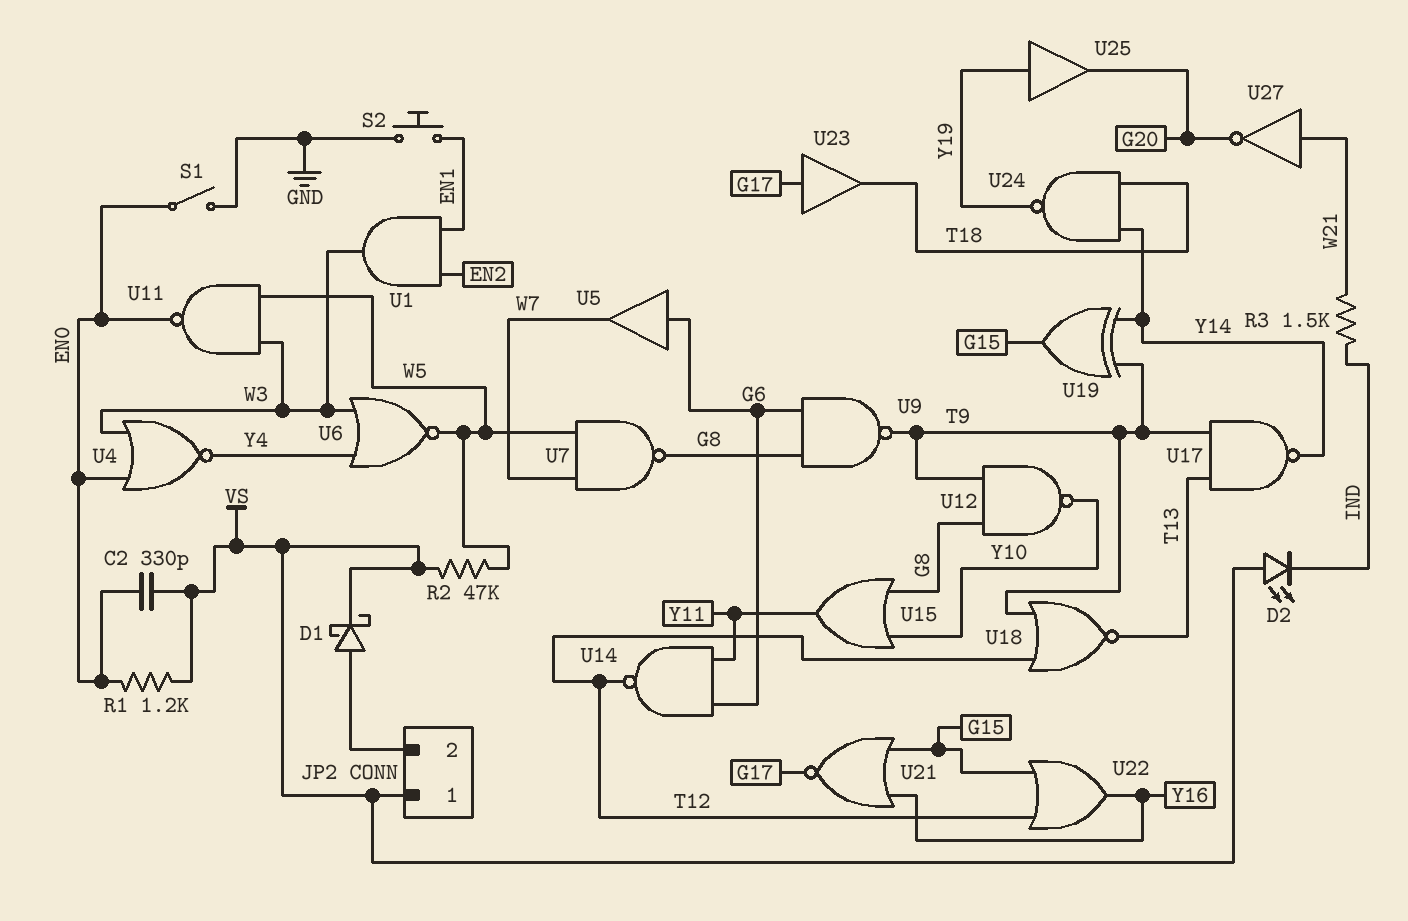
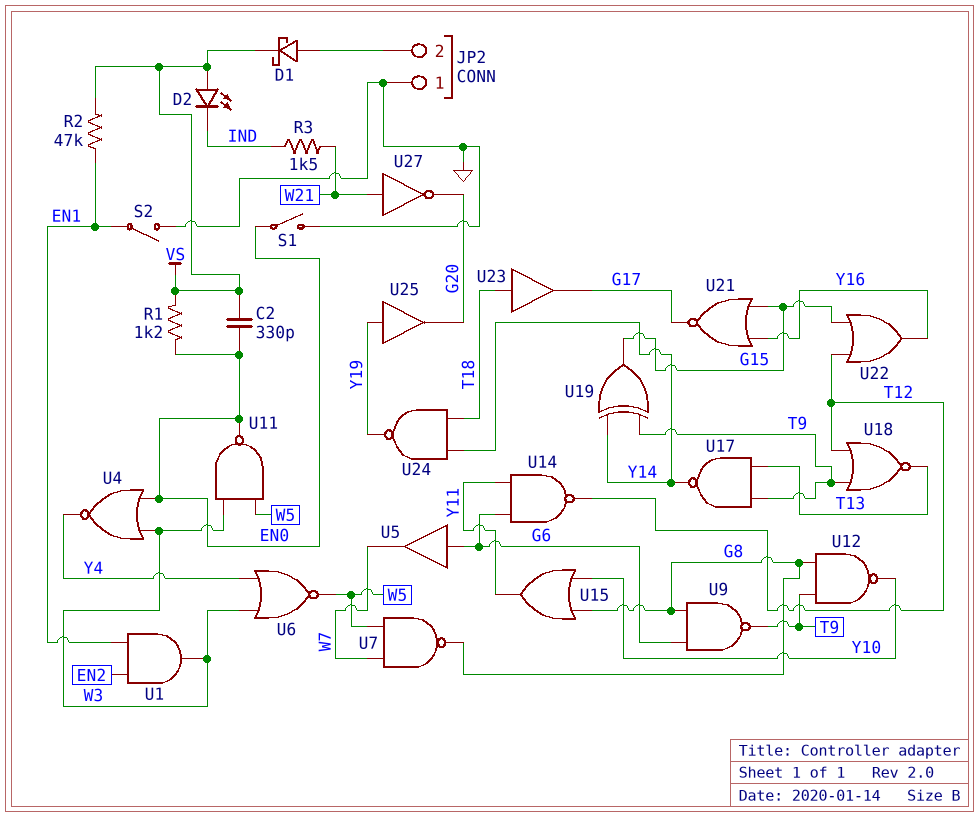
JP2 pin 1: VS -> GND
R2: 47k (VS, W5) -> 47k (EN1, VS)
S2: button (EN1, GND) -> switch (EN1, GND)
U23: buffer (in G17, out T18) -> buffer (in T18, out G17)

